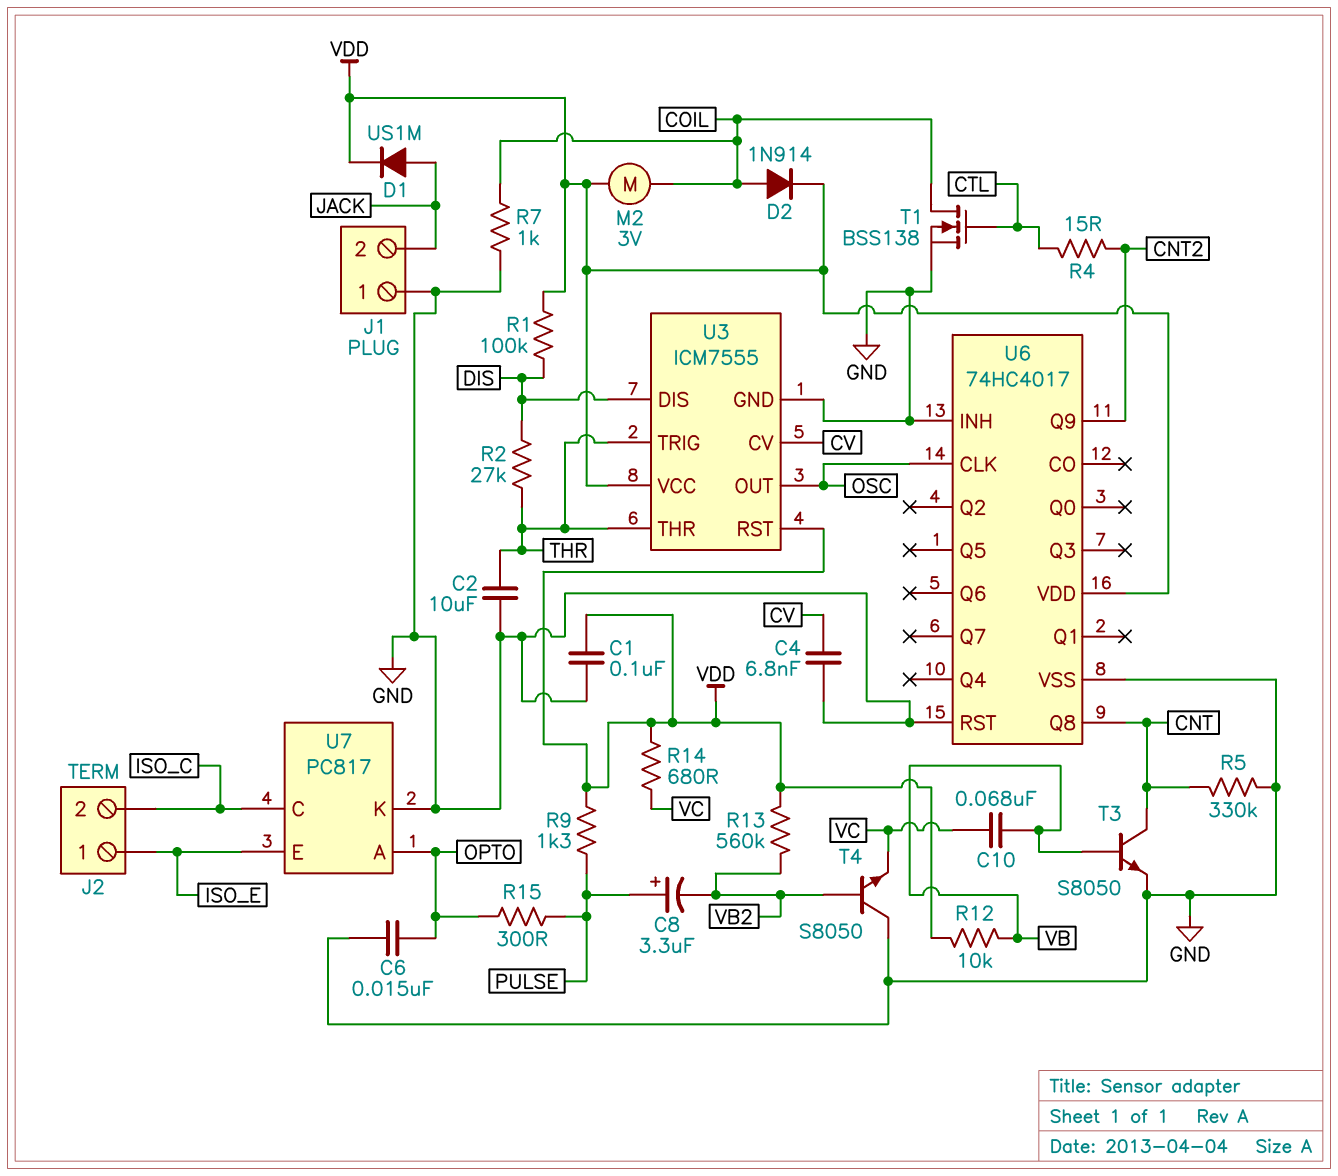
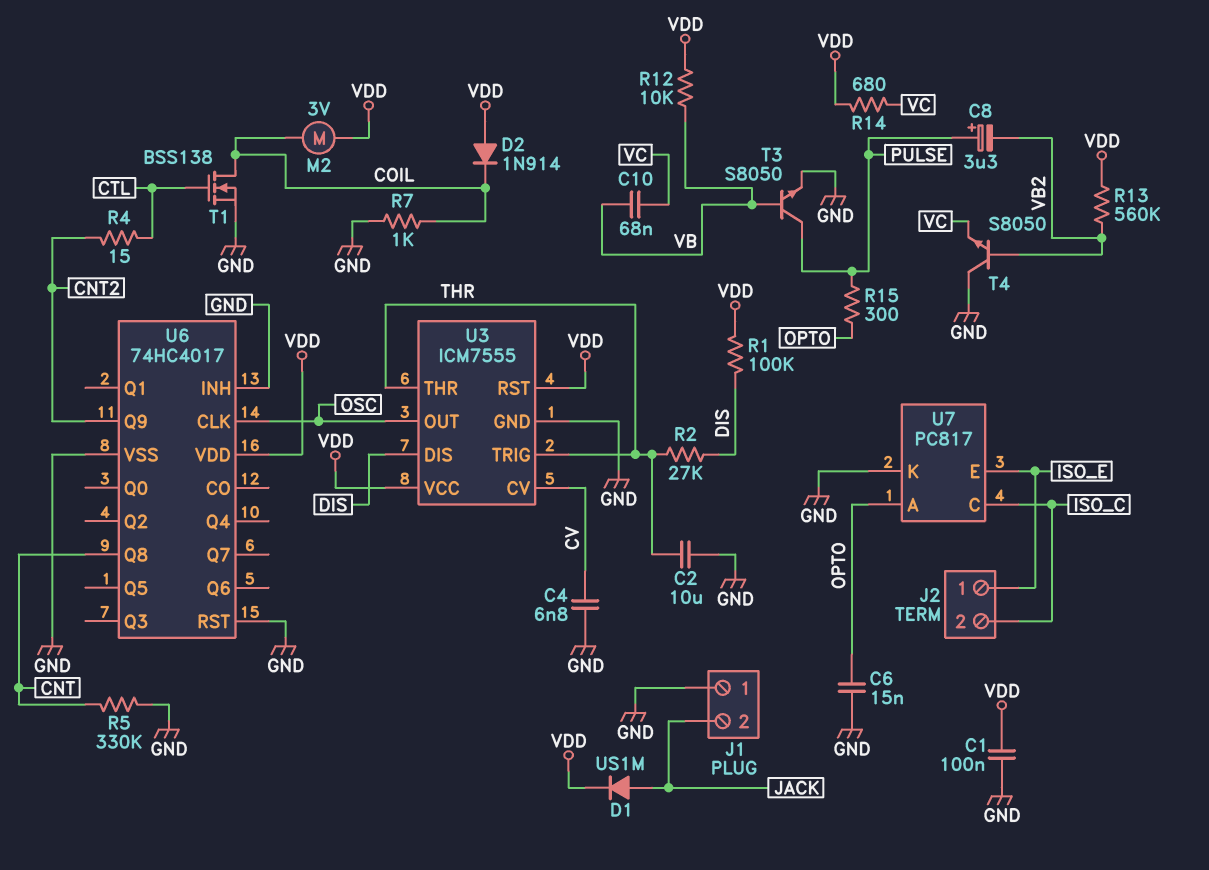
D2: diode 1N914 (A COIL, K VDD) -> diode 1N914 (A VDD, K COIL)
R9: 1.3k (PULSE, VDD) -> none
T3: NPN S8050 (B VB, C CNT, E GND) -> NPN S8050 (B VB, C PULSE, E GND)

